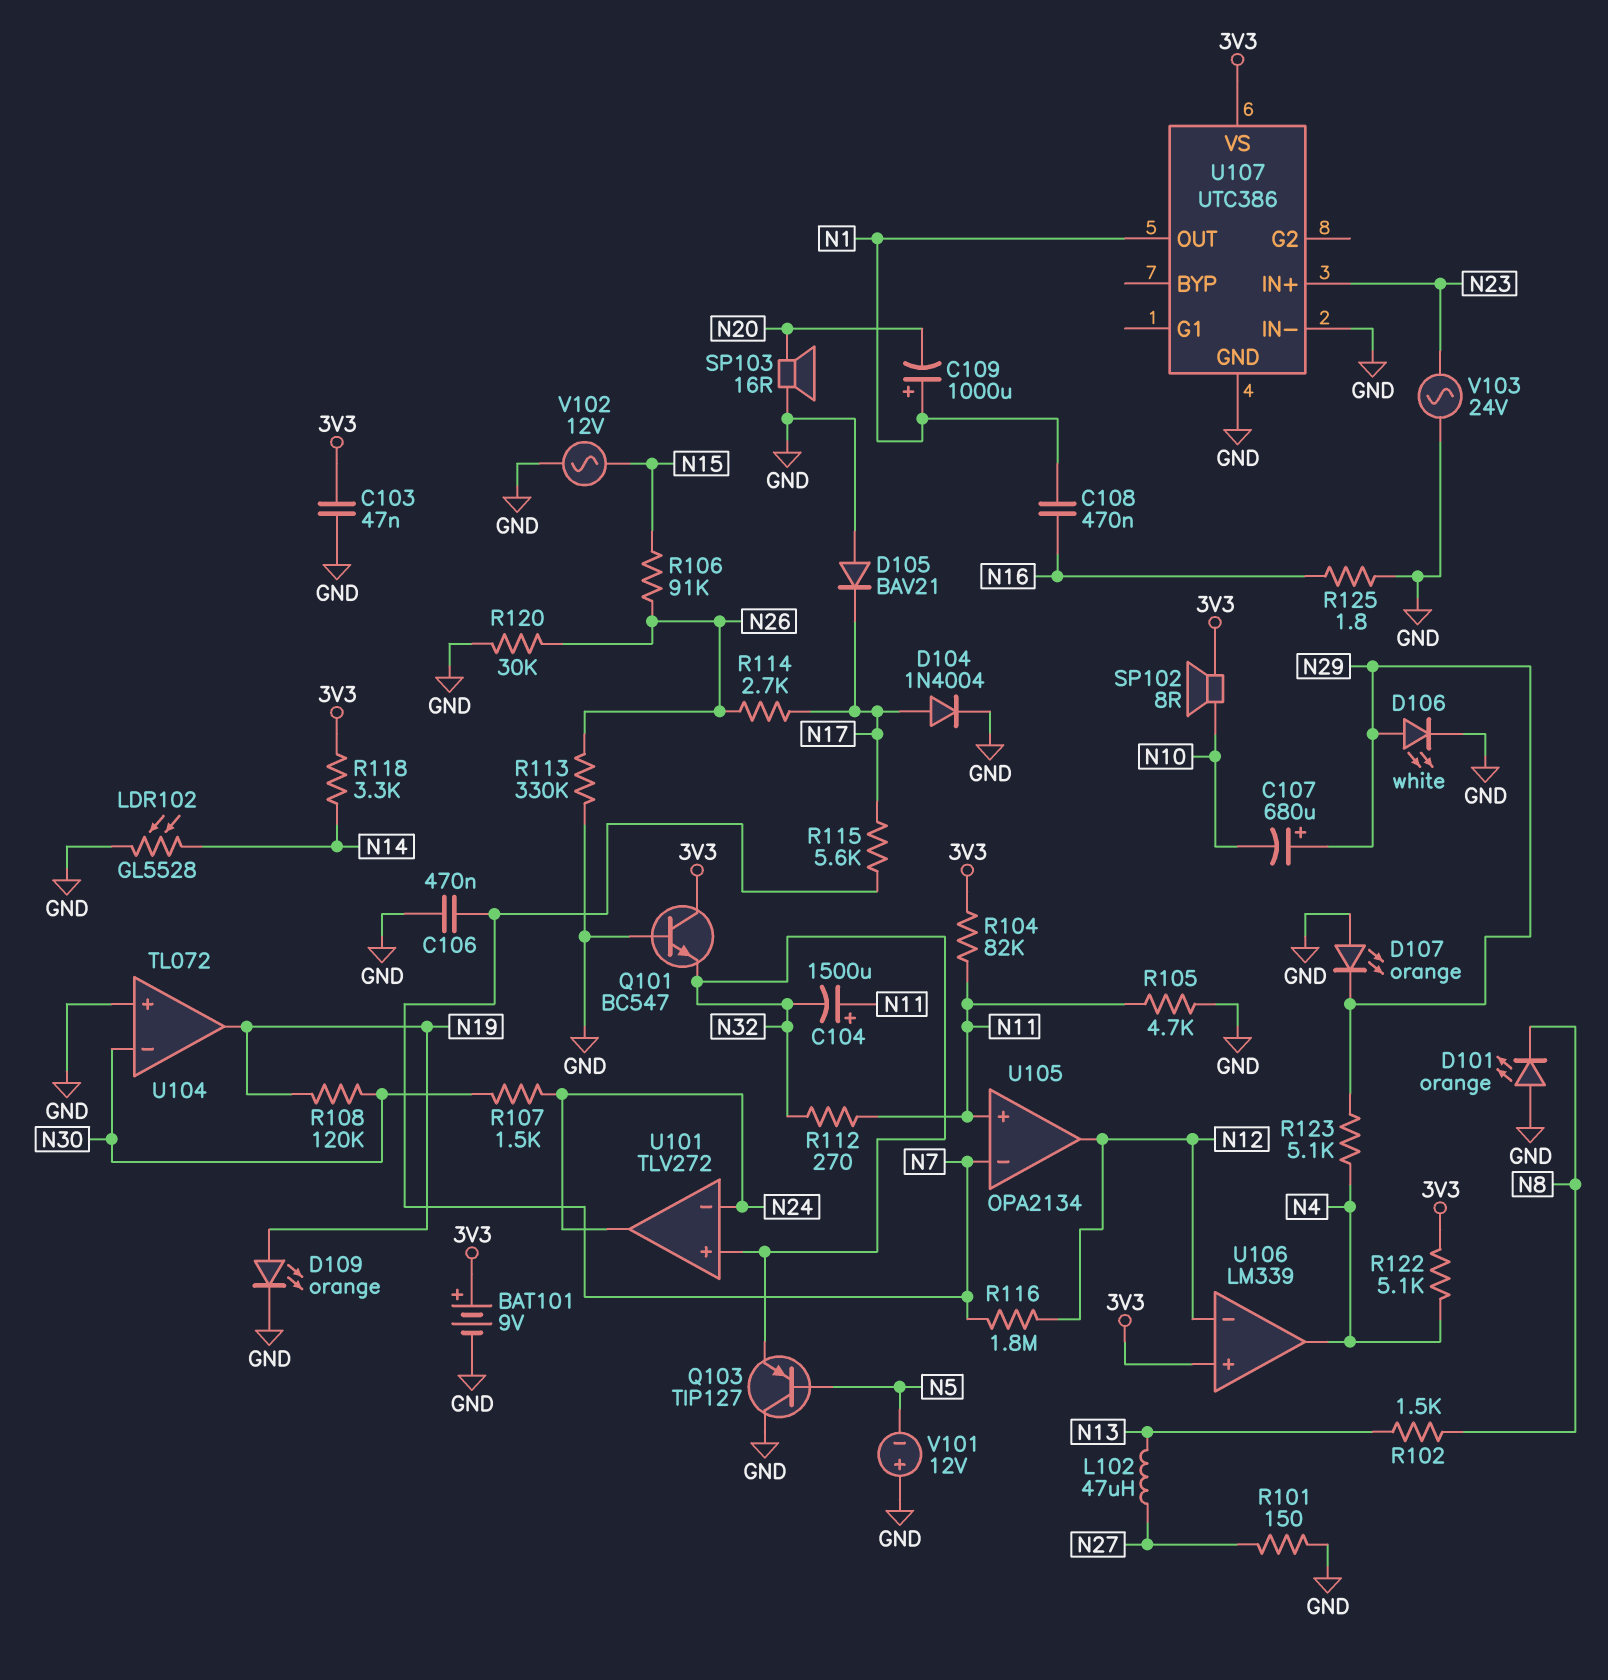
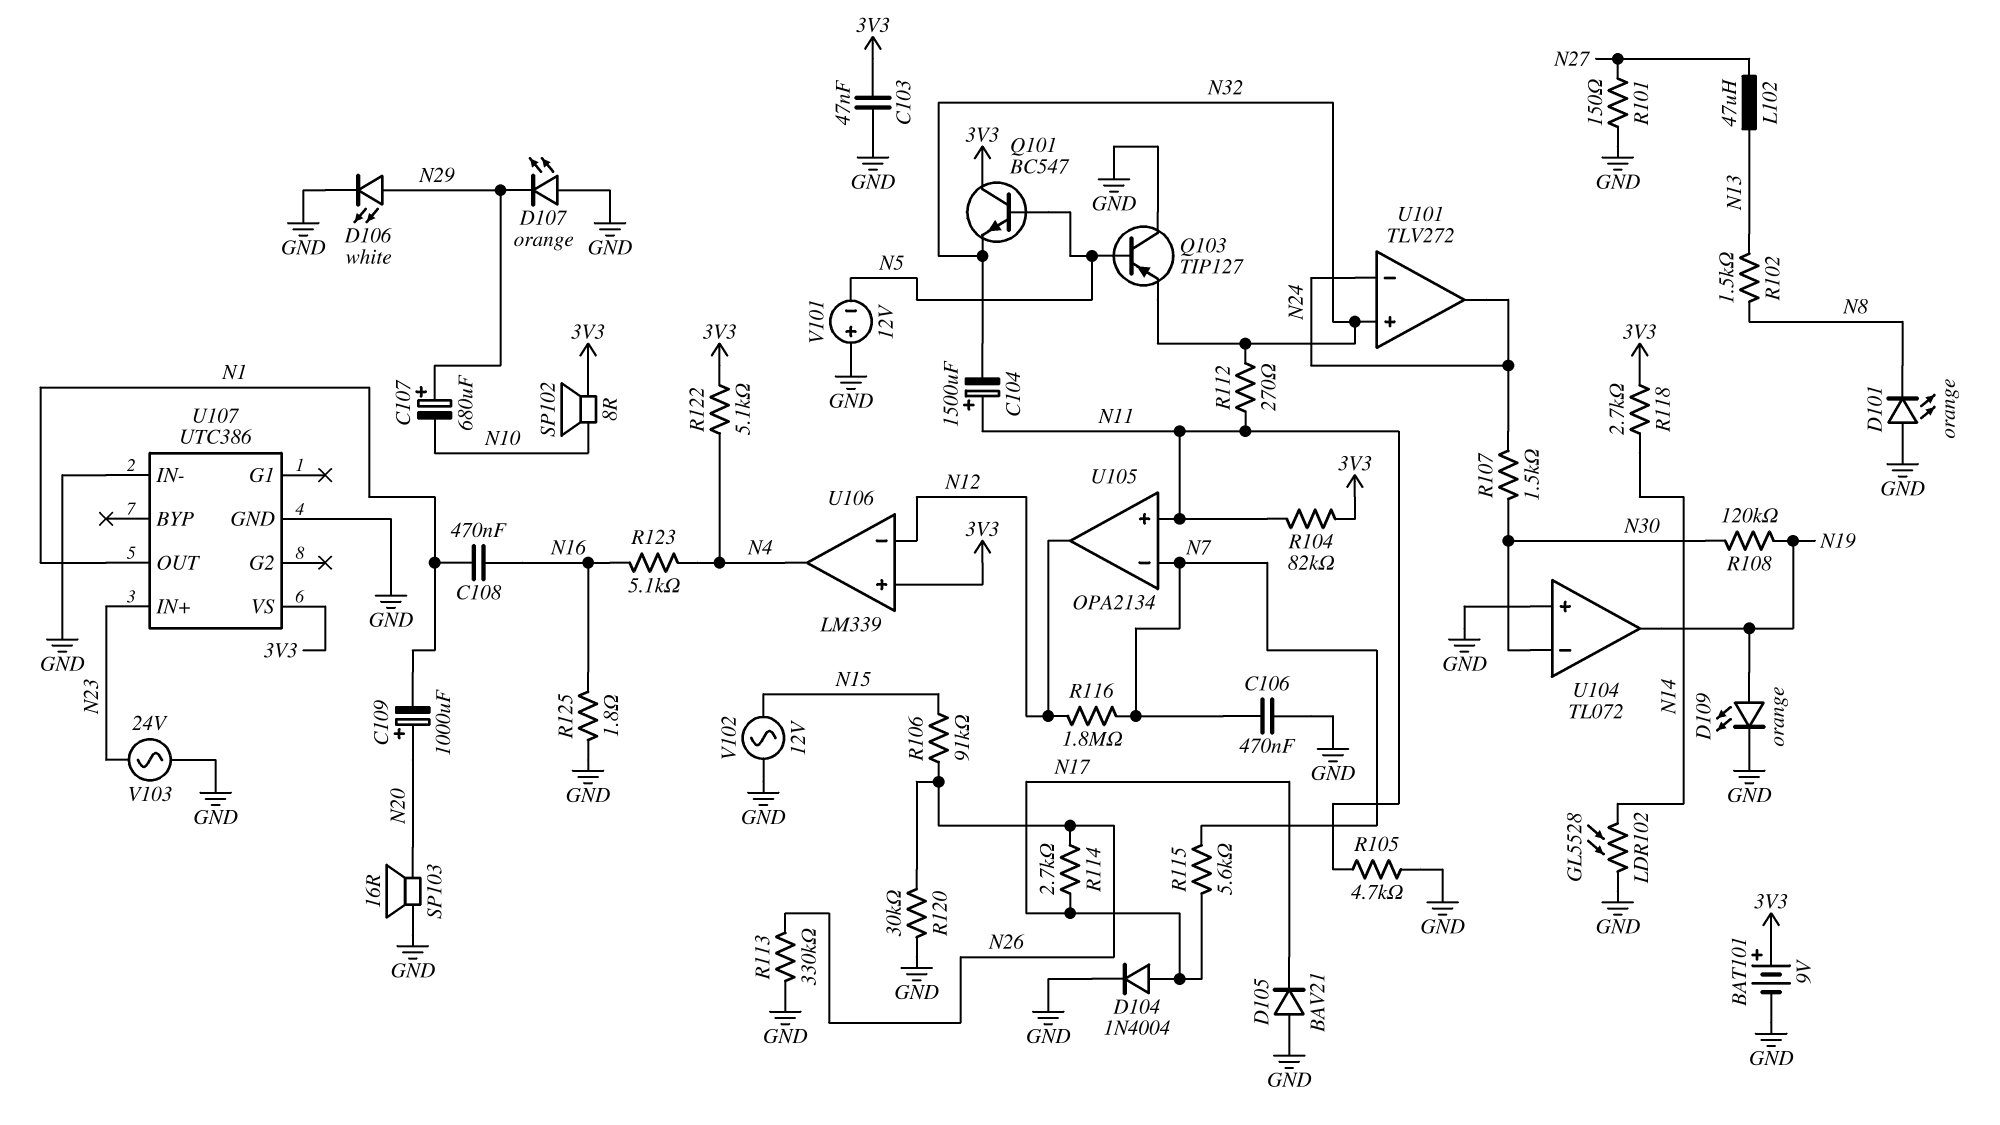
C109: 1000uF (plus N1, minus N20) -> 1000uF (plus N20, minus N1)
Q101: NPN BC547 (B GND, C 3V3, E N32) -> NPN BC547 (B N5, C 3V3, E N32)
R118: 3.3k (3V3, N14) -> 2.7k (3V3, N14)
R123: 5.1k (N4, N29) -> 5.1k (N4, N16)

